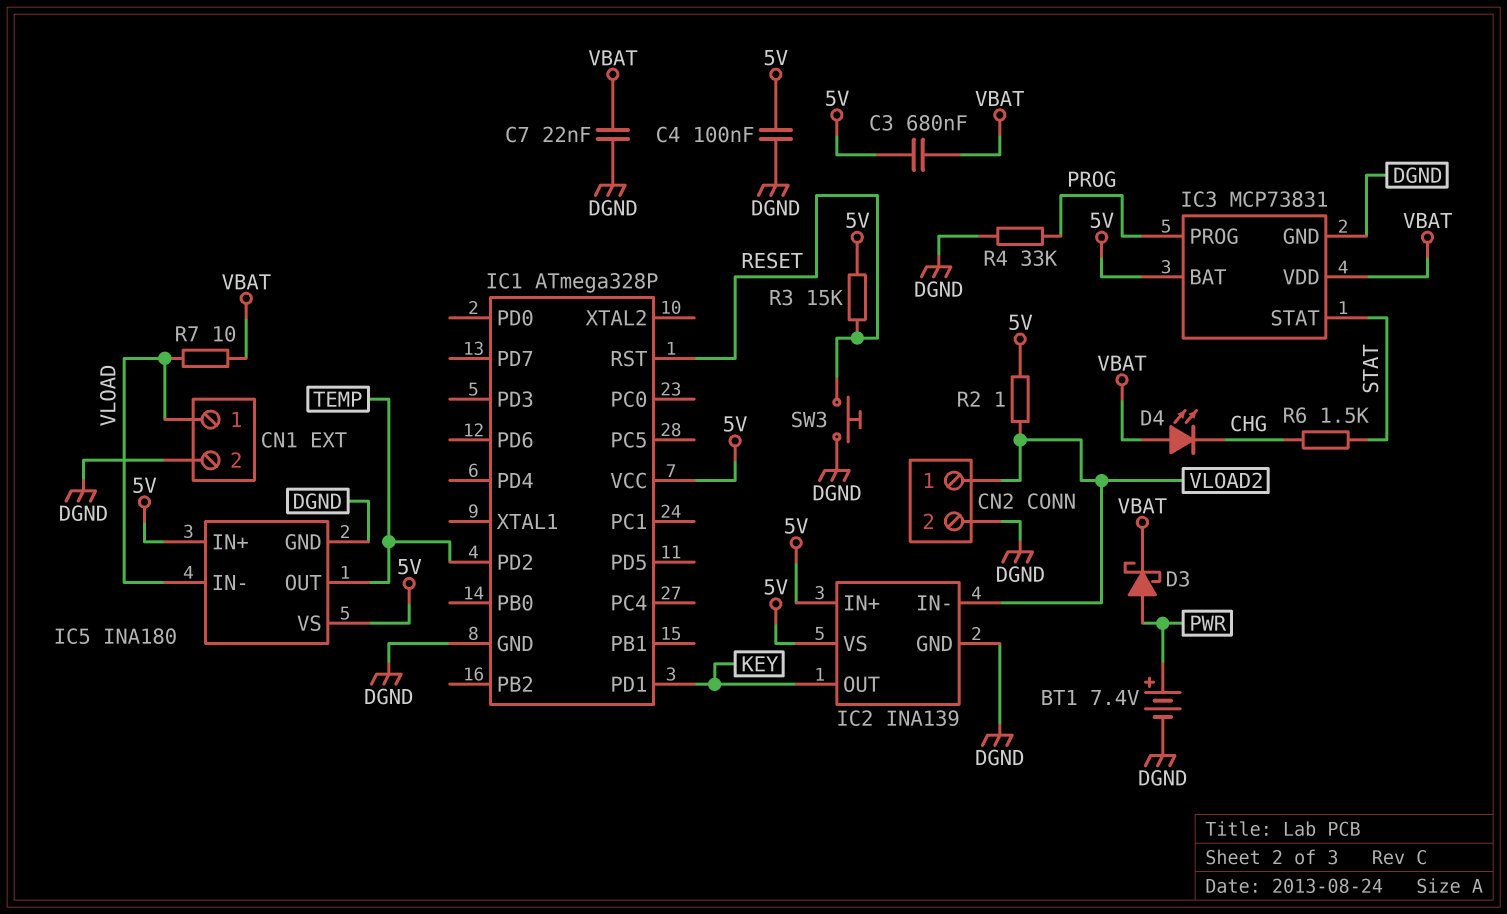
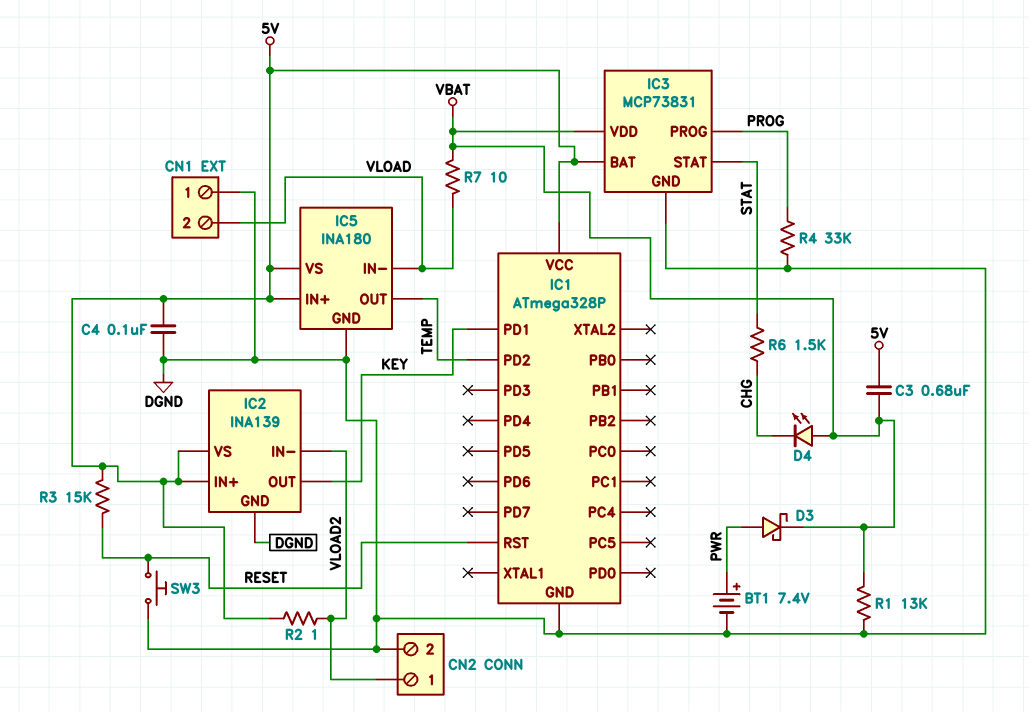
C7: 22nF (DGND, VBAT) -> none
CN1 pin 1: VLOAD -> DGND
CN1 pin 2: DGND -> VLOAD
R1: none -> 13k (DGND, VBAT)

